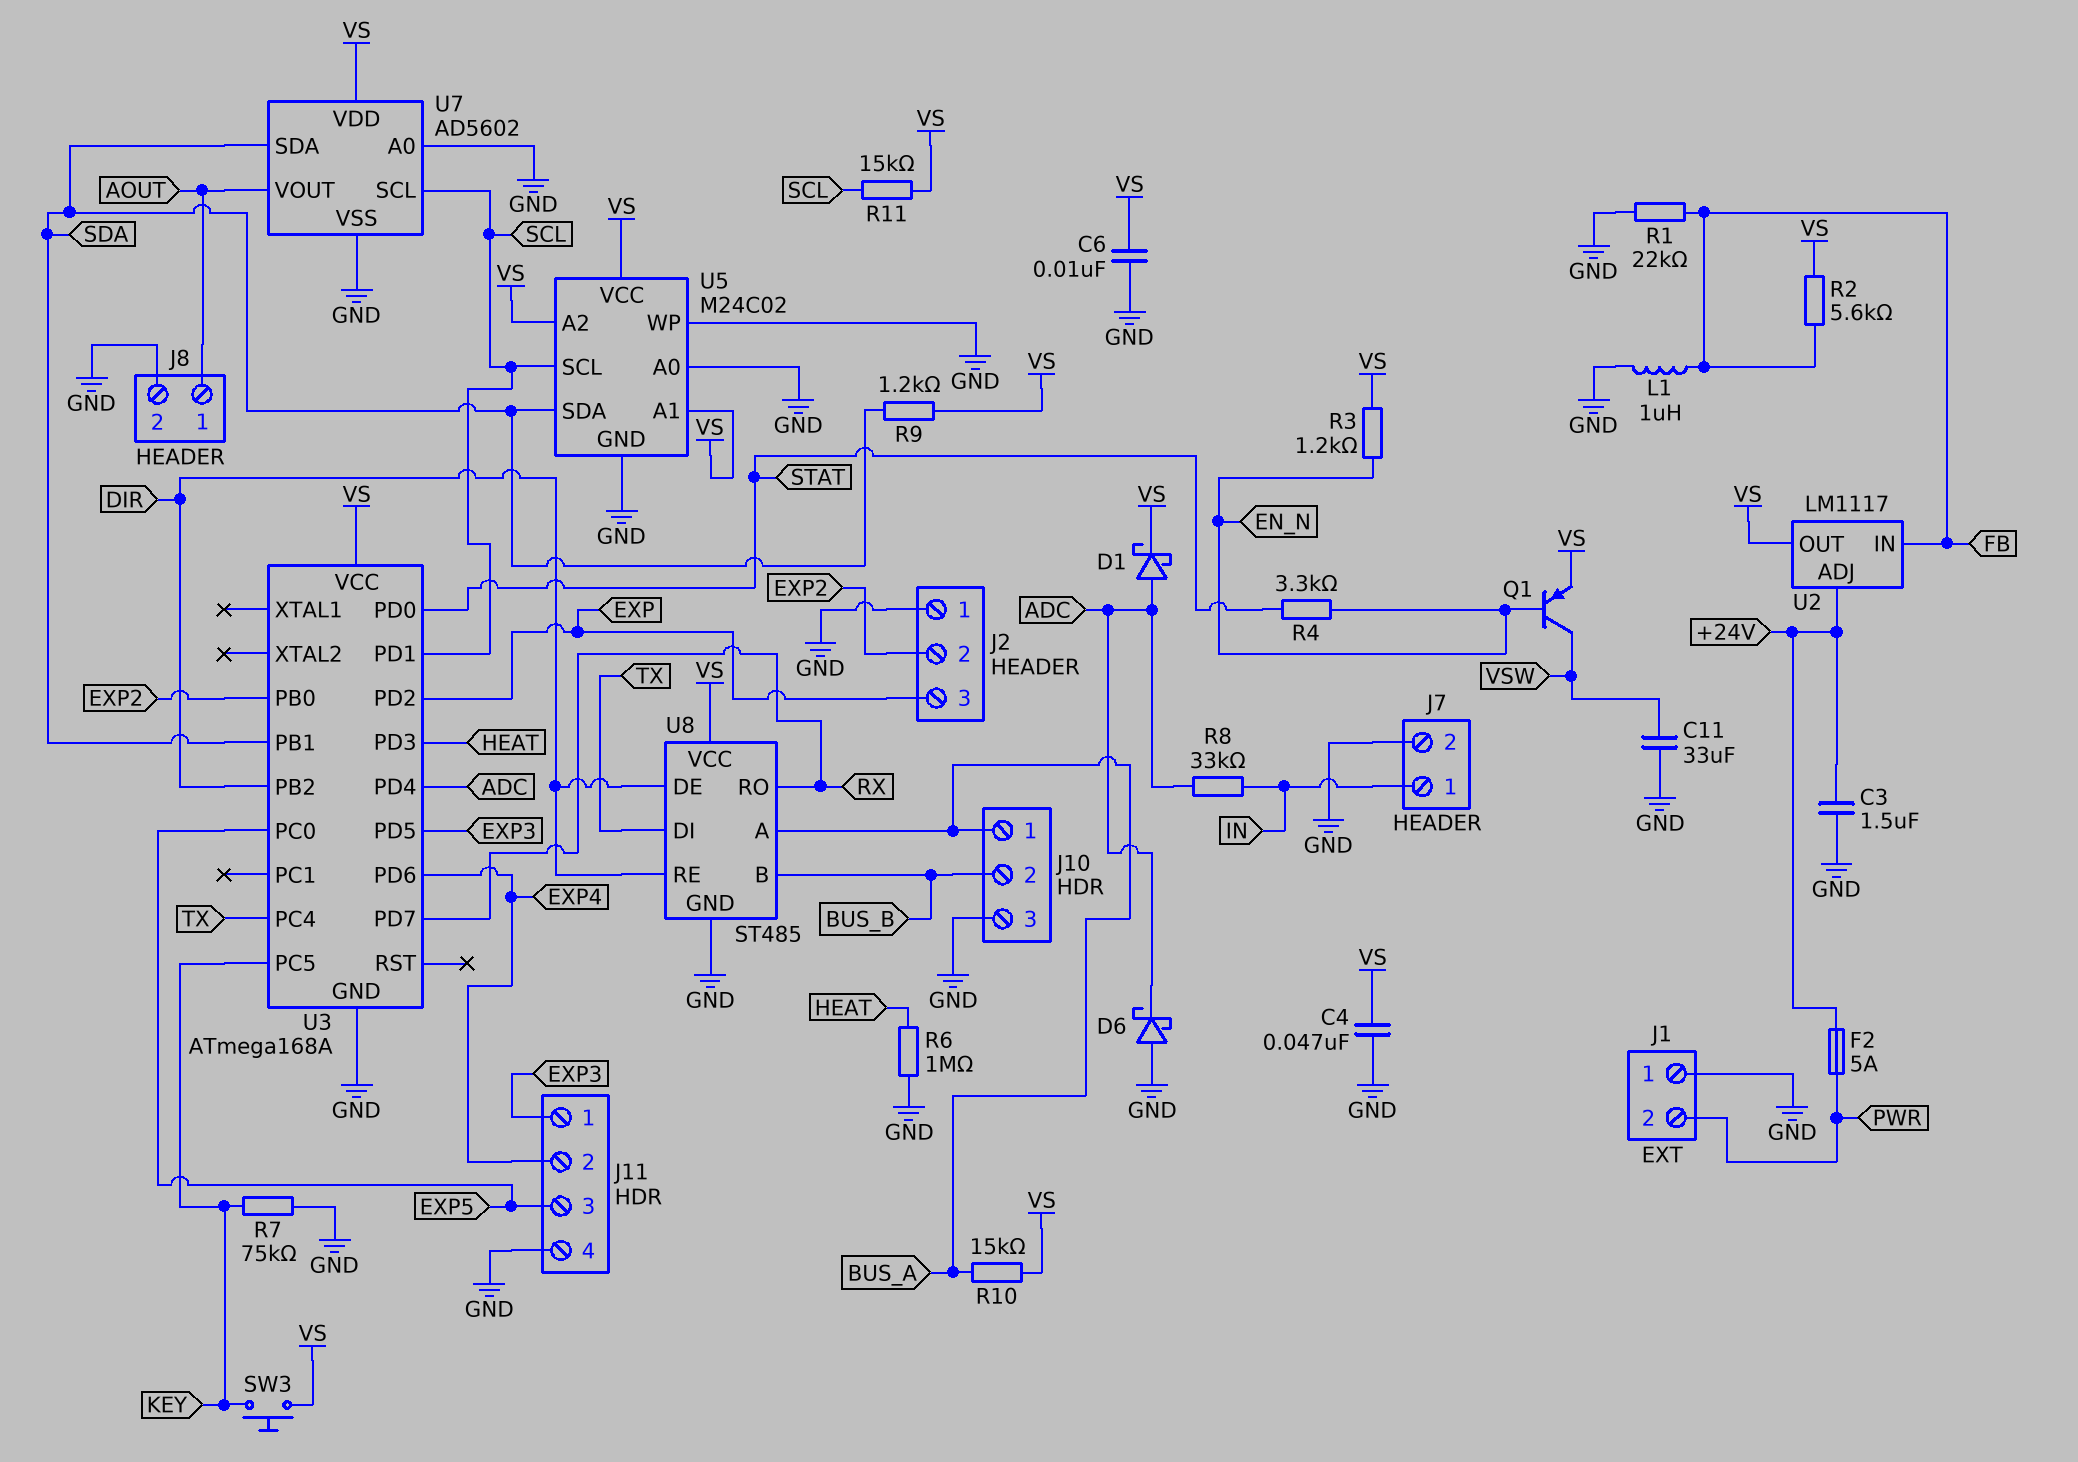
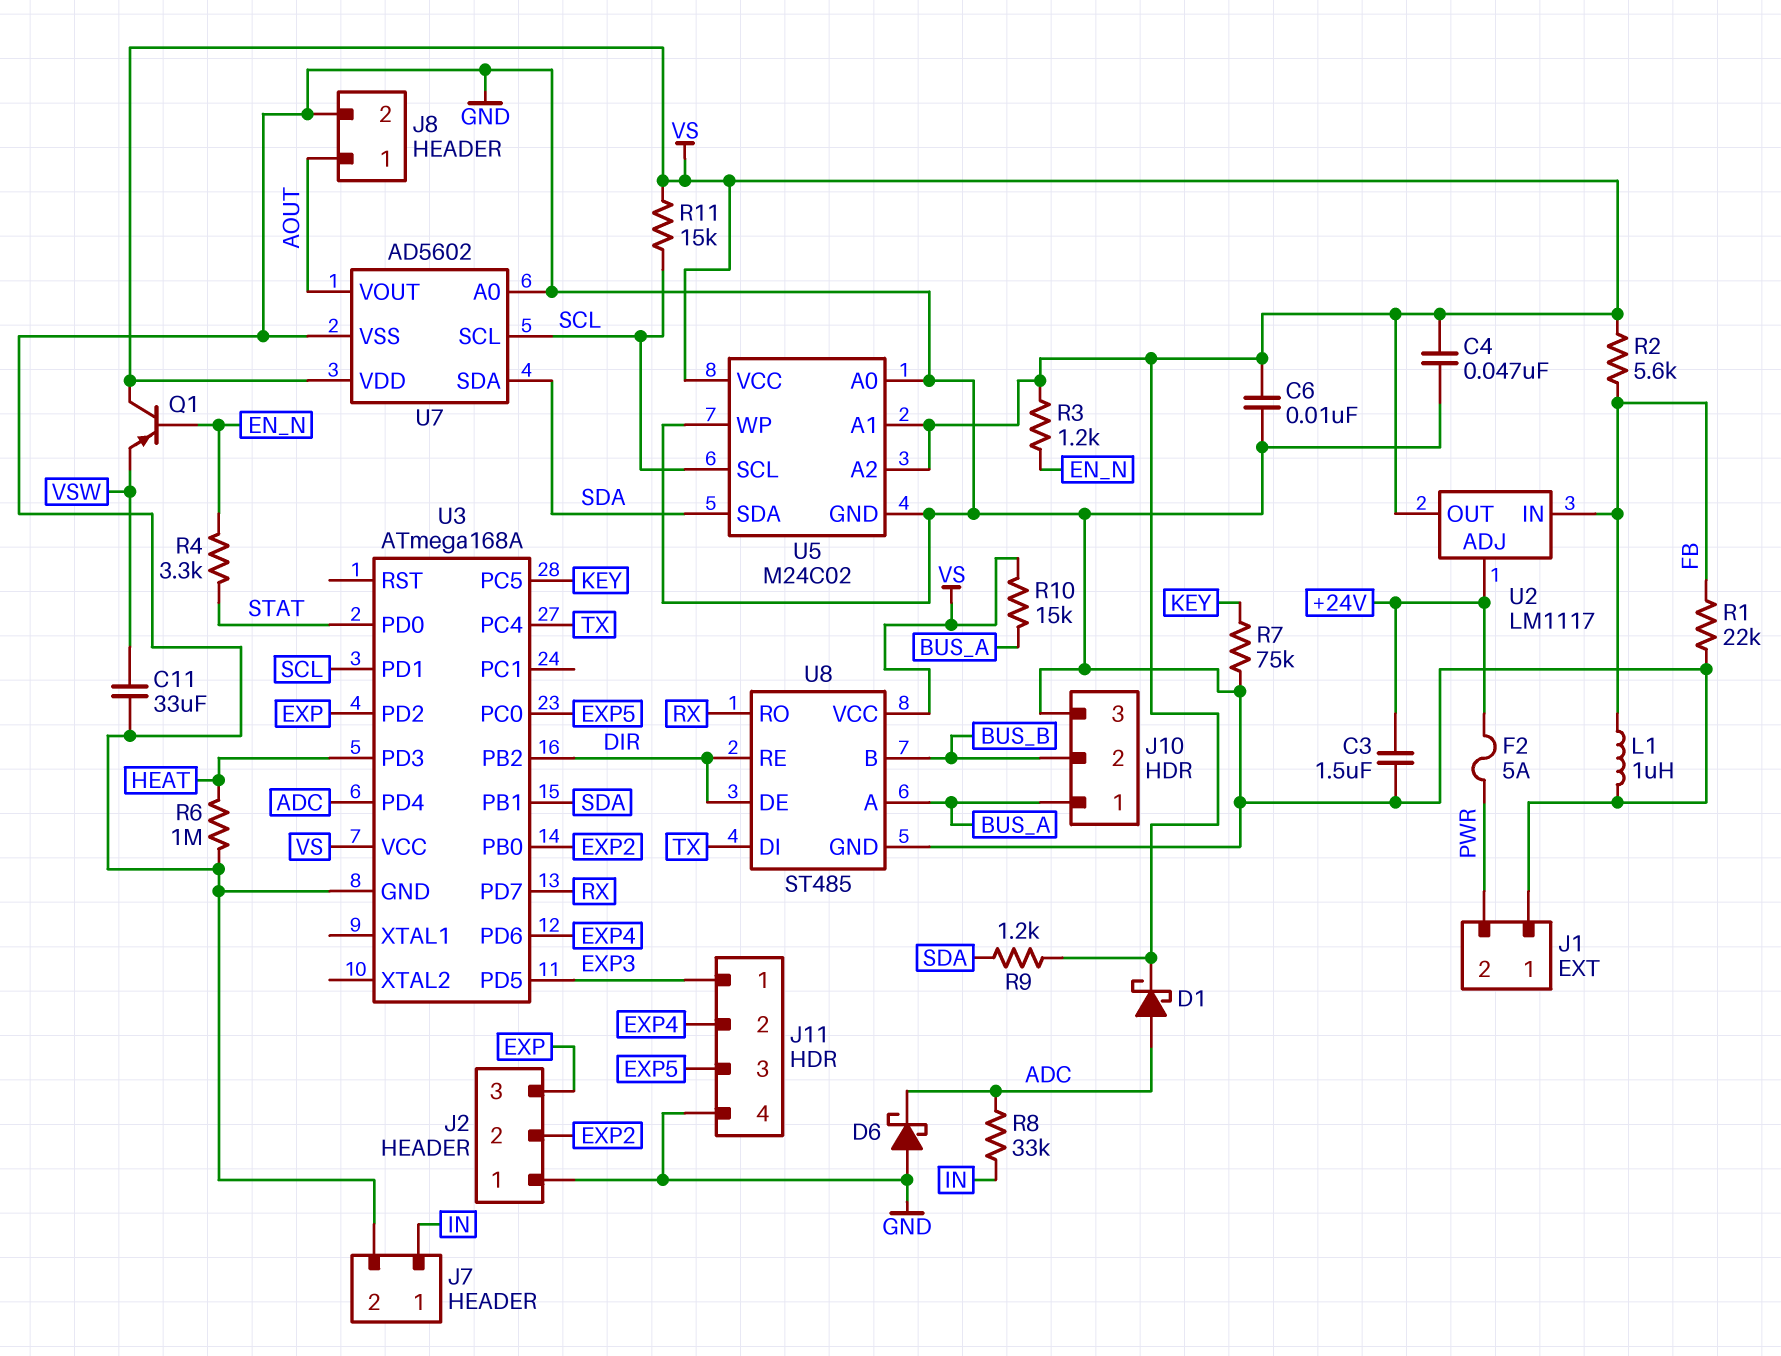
Q1: PNP (B EN_N, C VSW, E VS) -> PNP (B EN_N, C VS, E VSW)
SW3: button (KEY, VS) -> none

